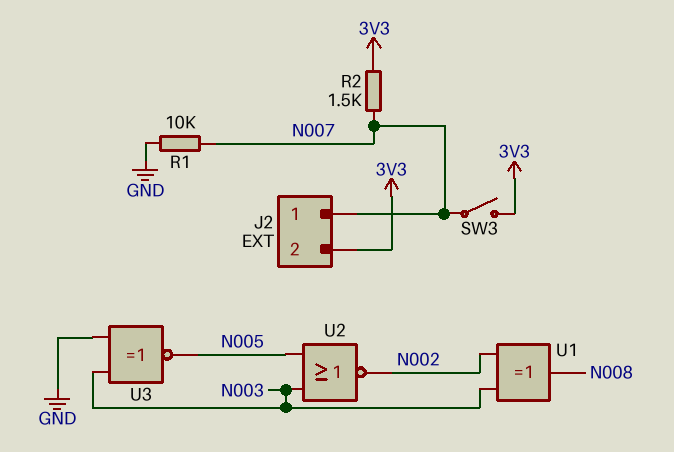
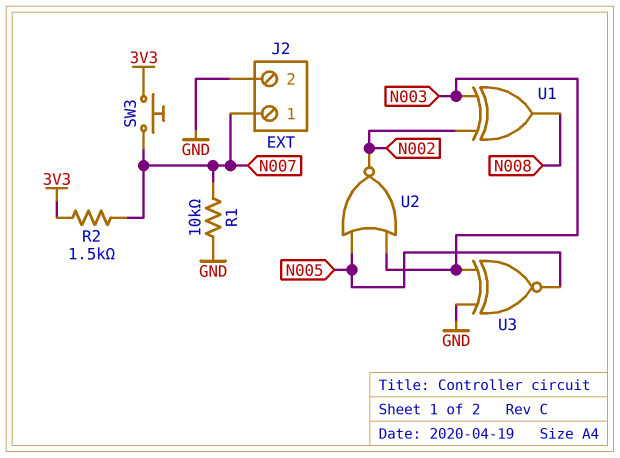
J2 pin 2: 3V3 -> GND
SW3: switch (3V3, N007) -> button (3V3, N007)

